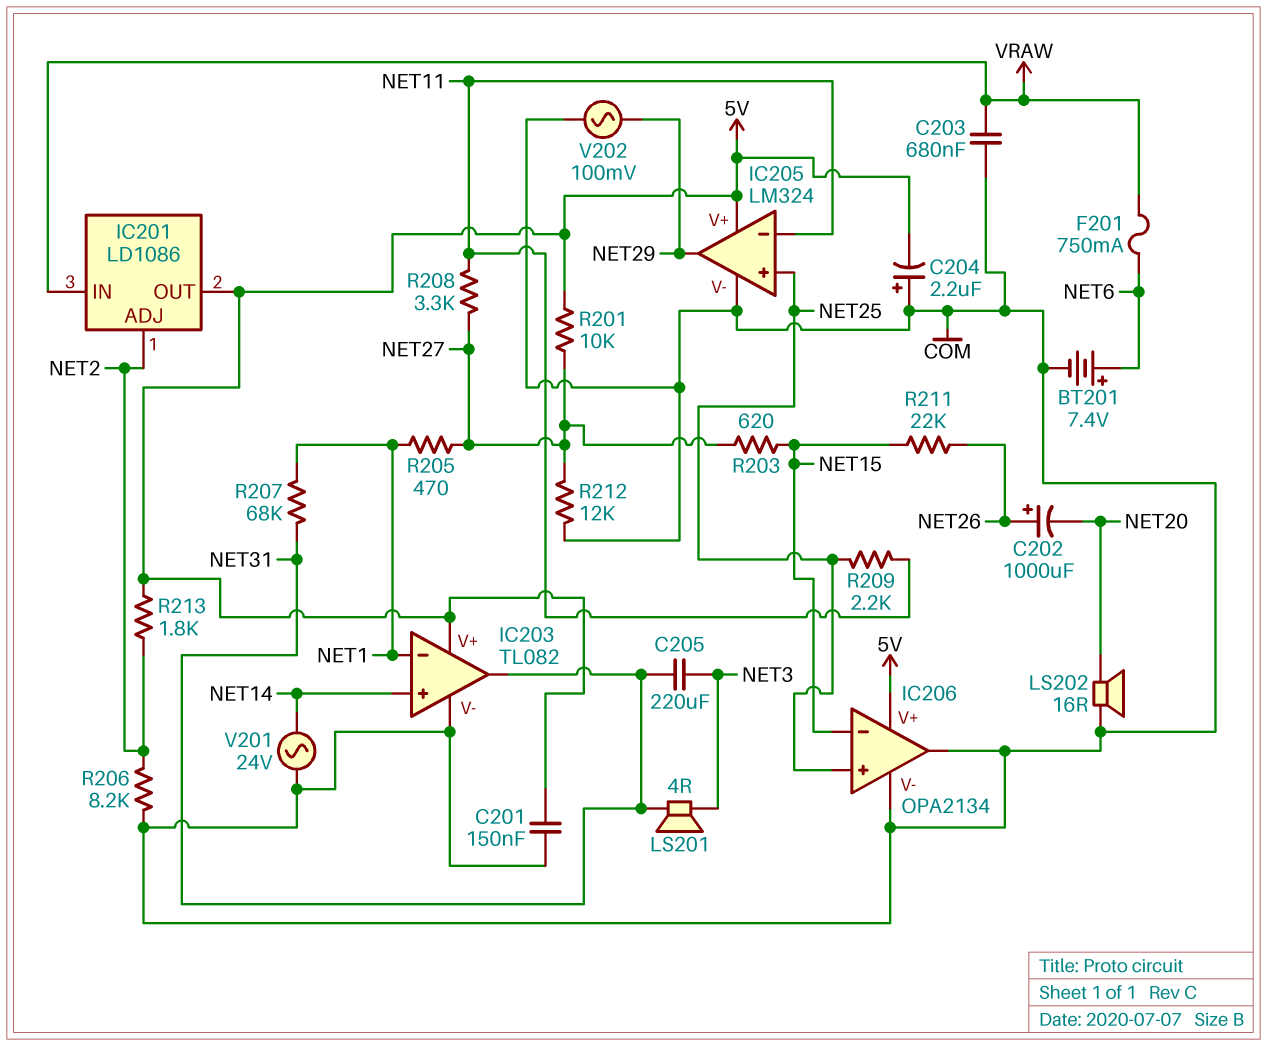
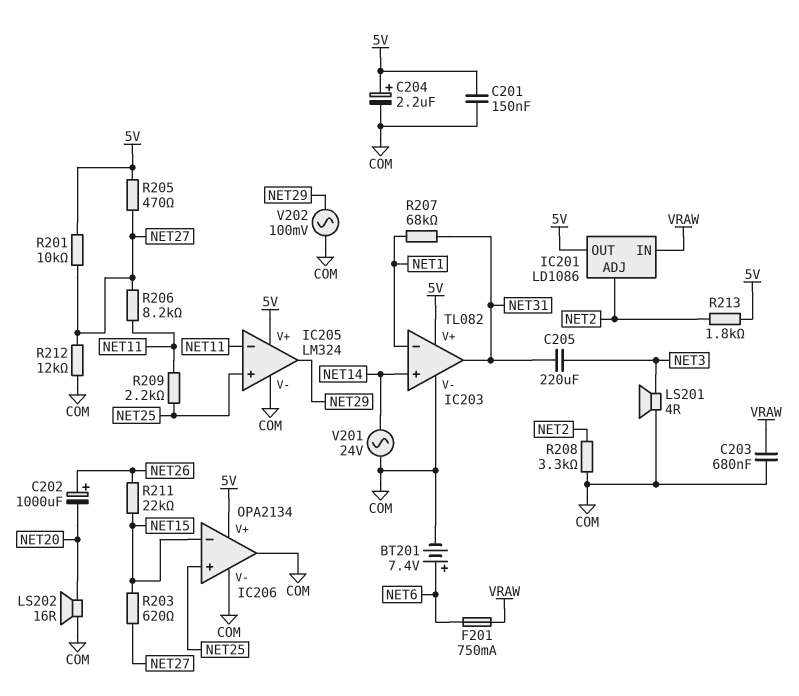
C204: 2.2uF (plus COM, minus 5V) -> 2.2uF (plus 5V, minus COM)
LS201: speaker 4R (NET3, NET31) -> speaker 4R (COM, NET3)
R205: 470 (NET1, NET27) -> 470 (5V, NET27)
R206: 8.2k (COM, NET2) -> 8.2k (NET11, NET27)
R208: 3.3k (NET11, NET27) -> 3.3k (COM, NET2)

